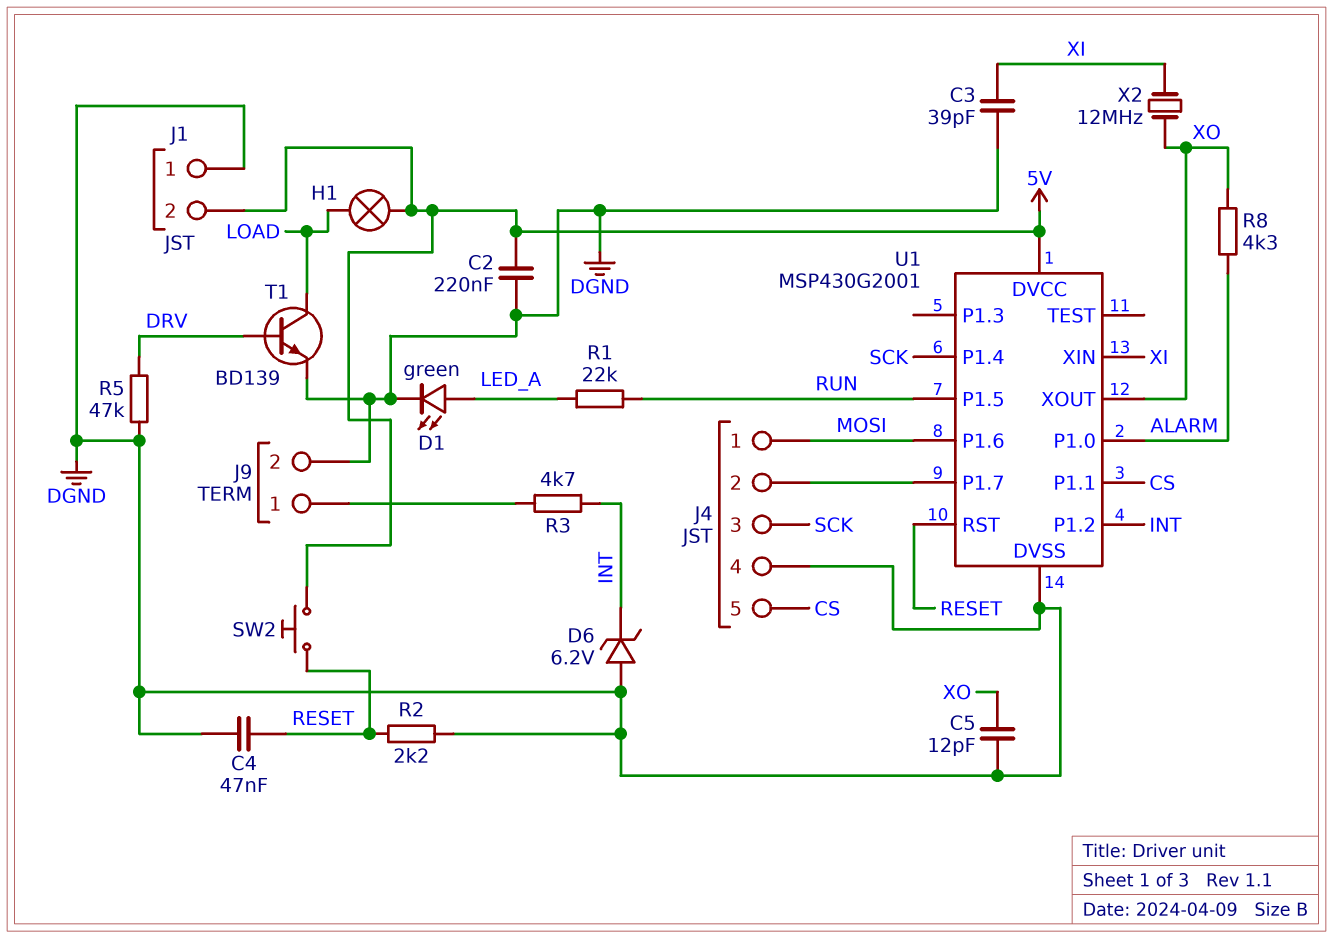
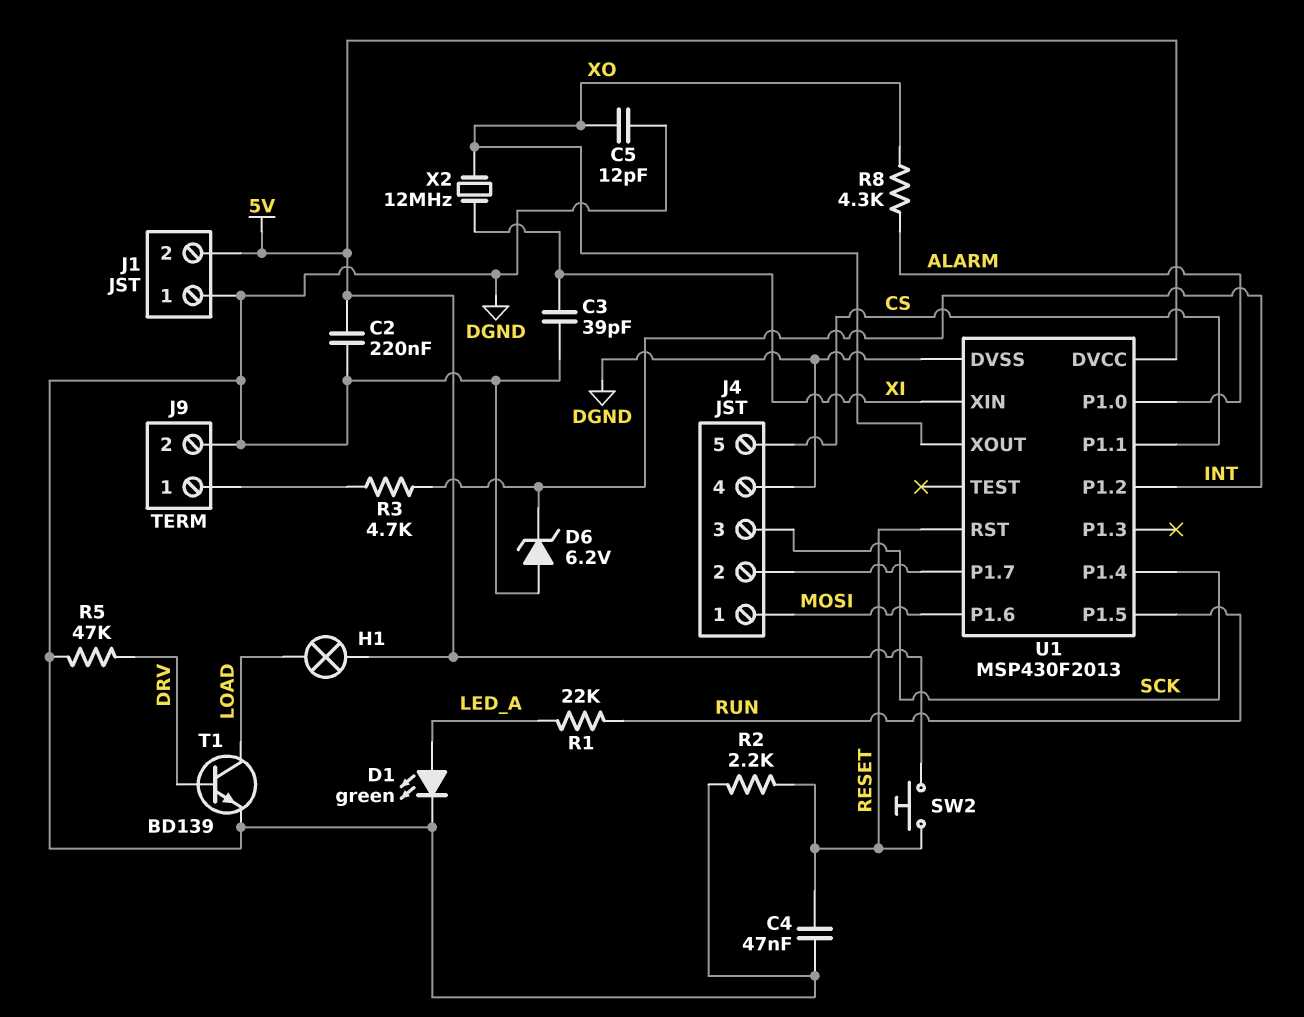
U1: MSP430G2001 -> MSP430F2013

